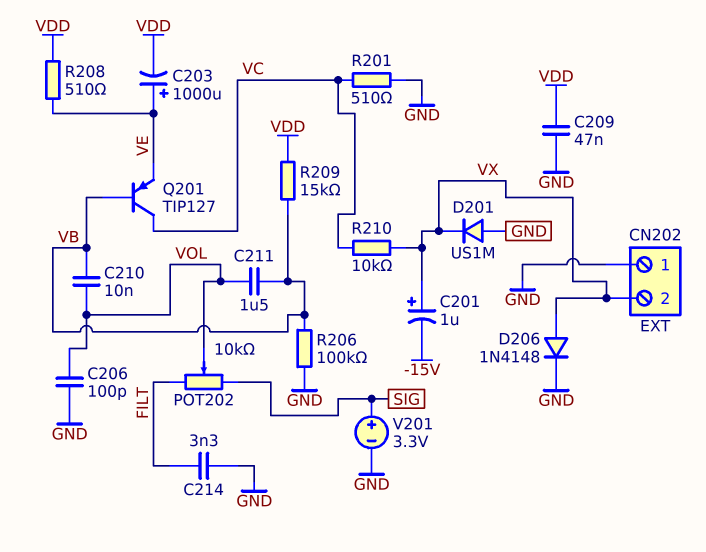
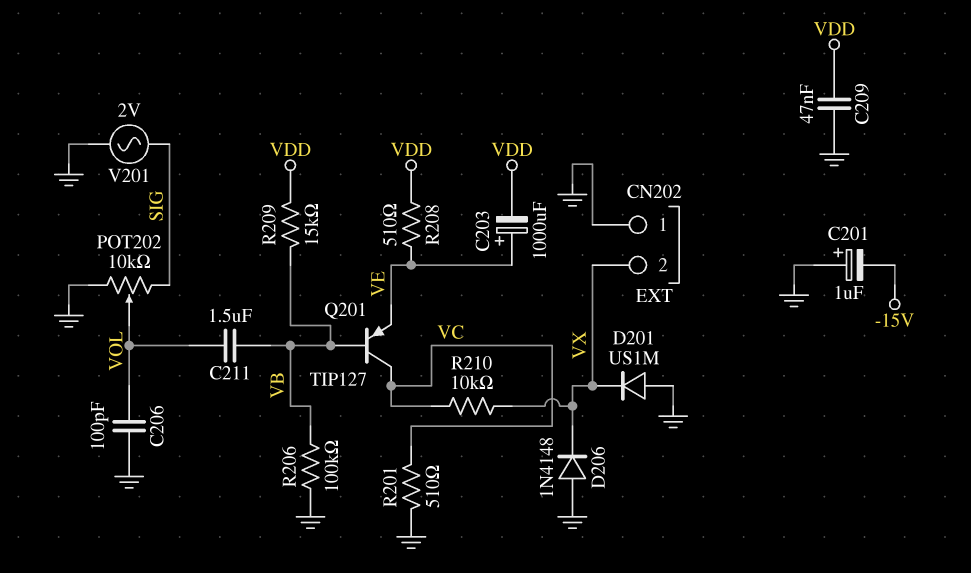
C201: 1uF (plus VX, minus -15V) -> 1uF (plus GND, minus -15V)
C210: 10nF (VB, VOL) -> none
C214: 3.3nF (FILT, GND) -> none
D206: diode 1N4148 (A VX, K GND) -> diode 1N4148 (A GND, K VX)
POT202: 10k (FILT, SIG, wiper VOL) -> 10k (GND, SIG, wiper VOL)
V201: 3.3V (plus SIG, minus GND) -> AC 2V (GND, SIG)

